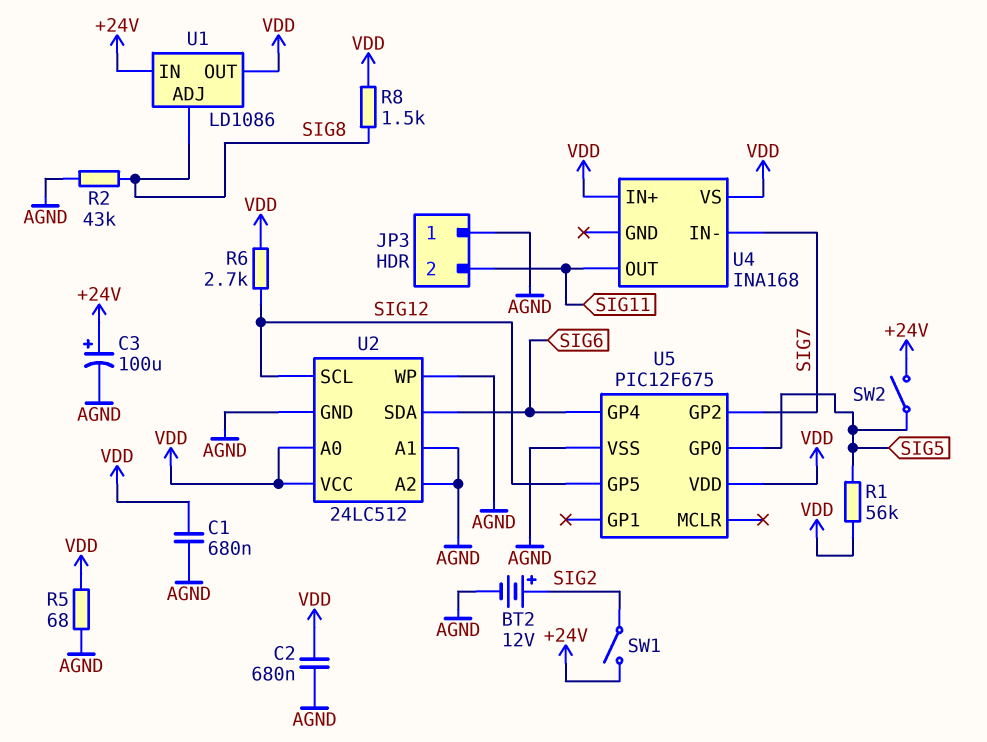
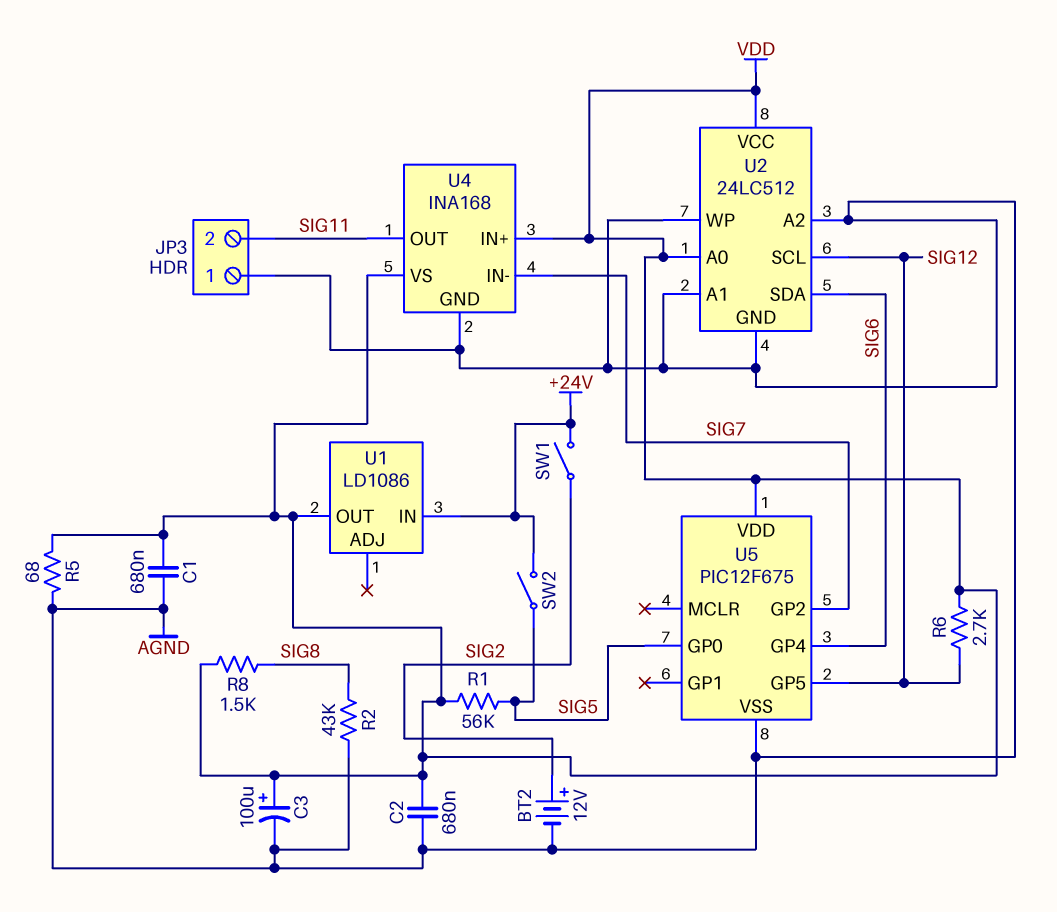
C3: 100uF (plus +24V, minus AGND) -> 100uF (plus VDD, minus AGND)
U1 pin ADJ: SIG8 -> none
U4 pin GND: none -> AGND

